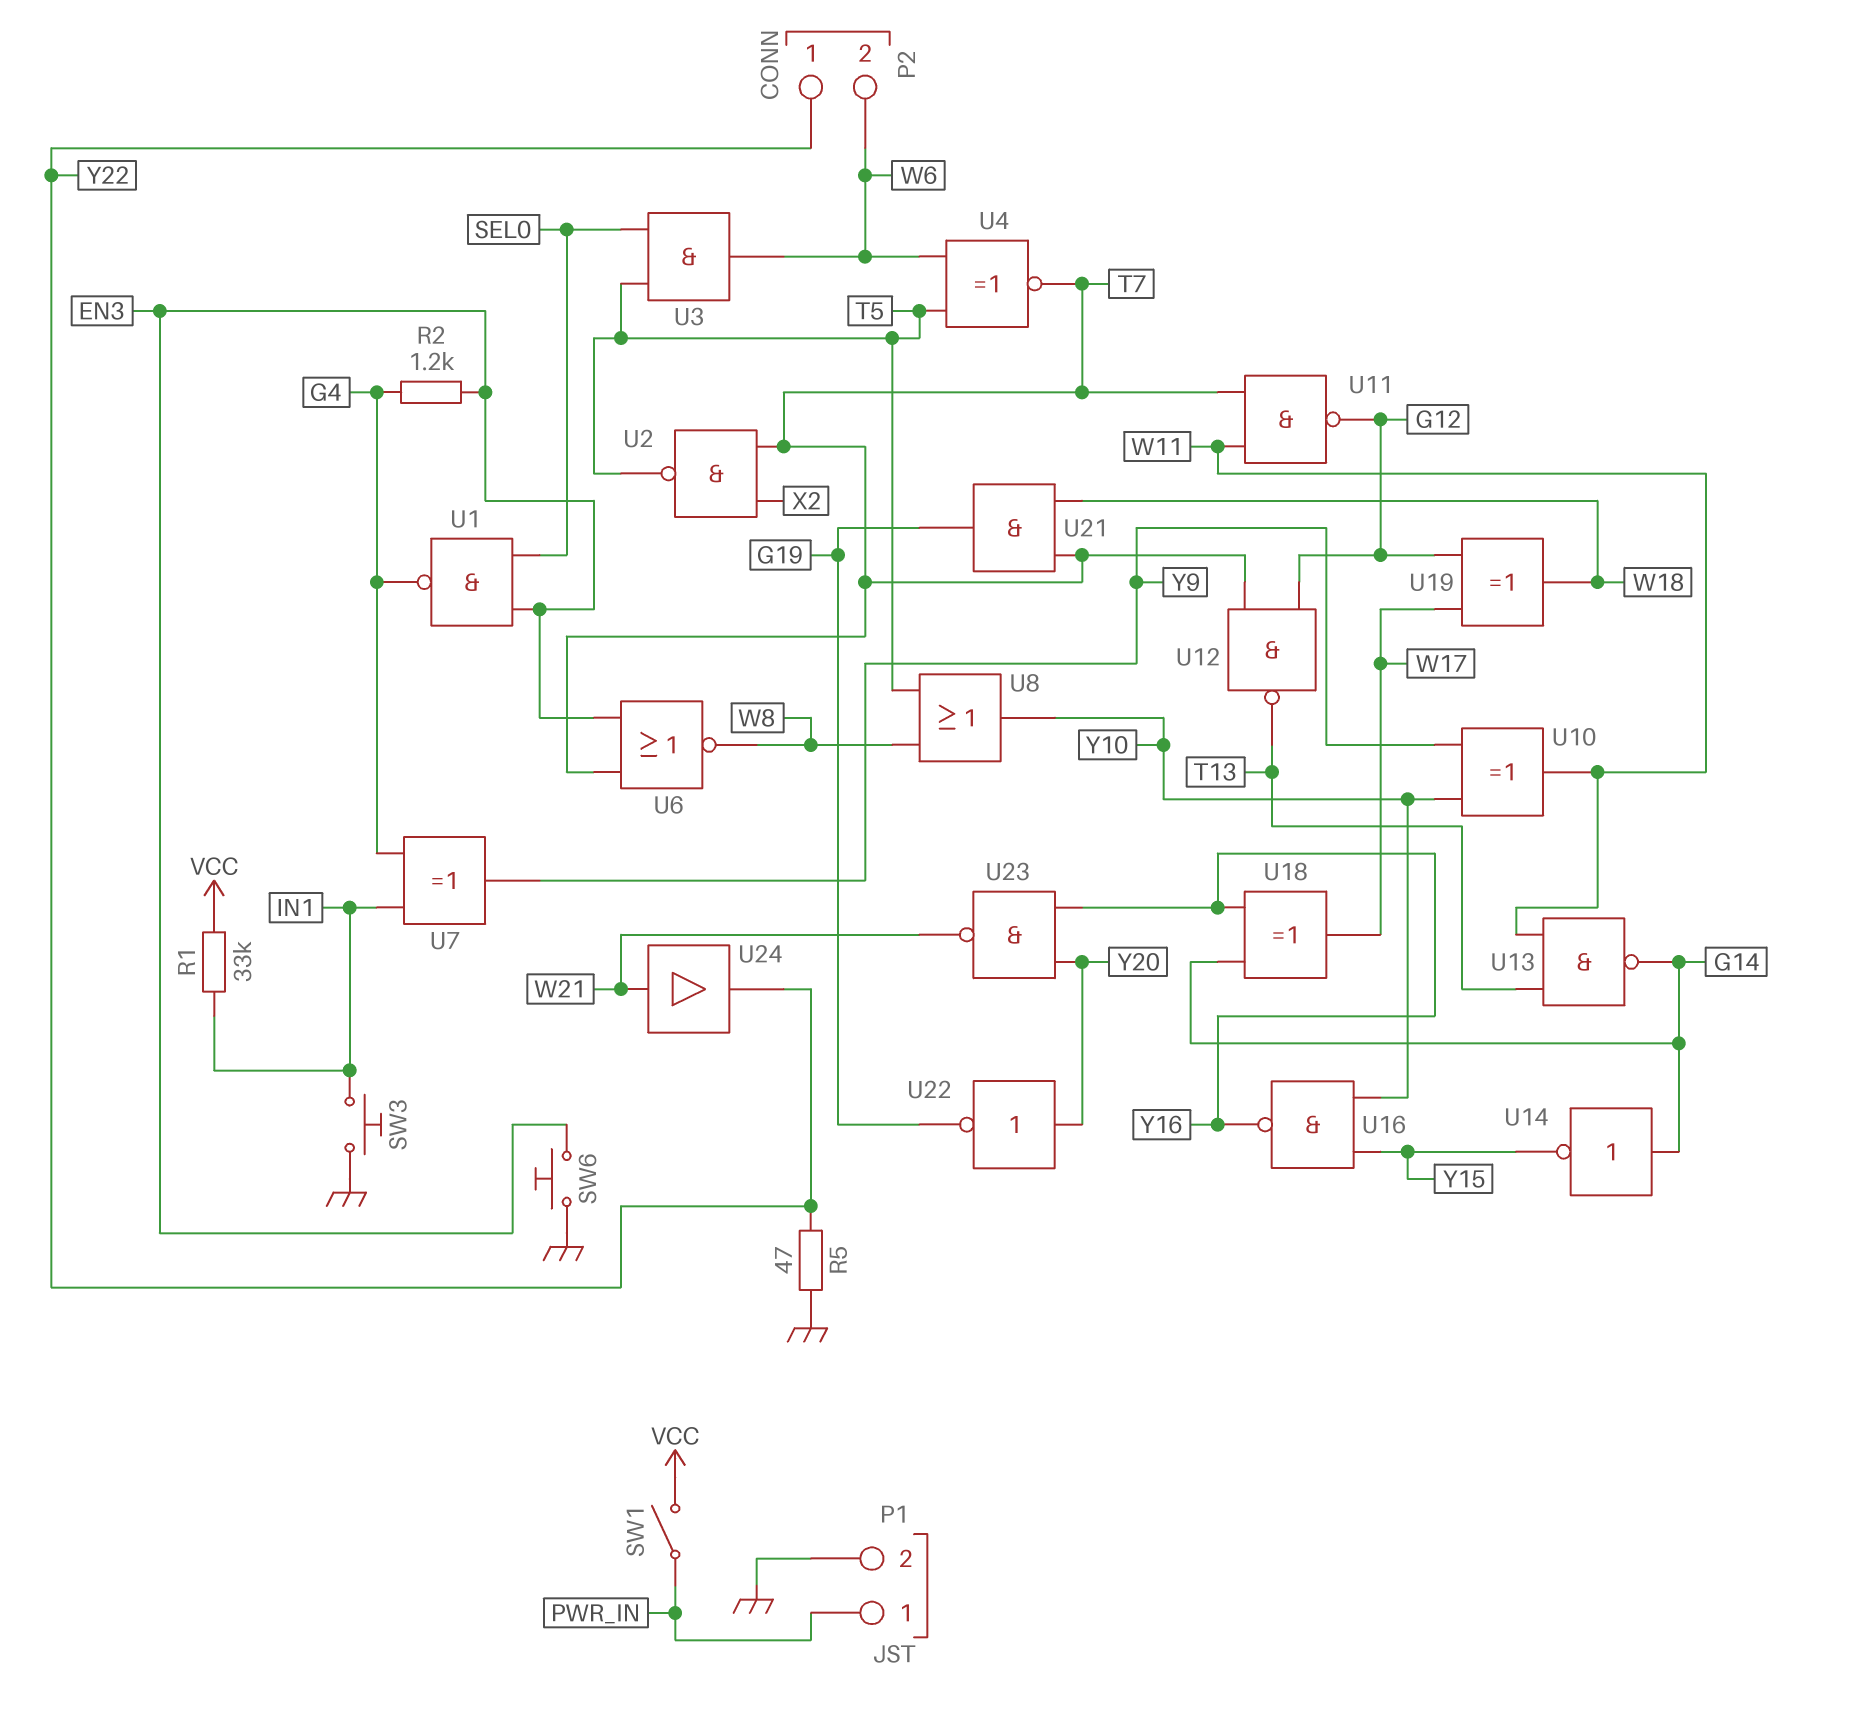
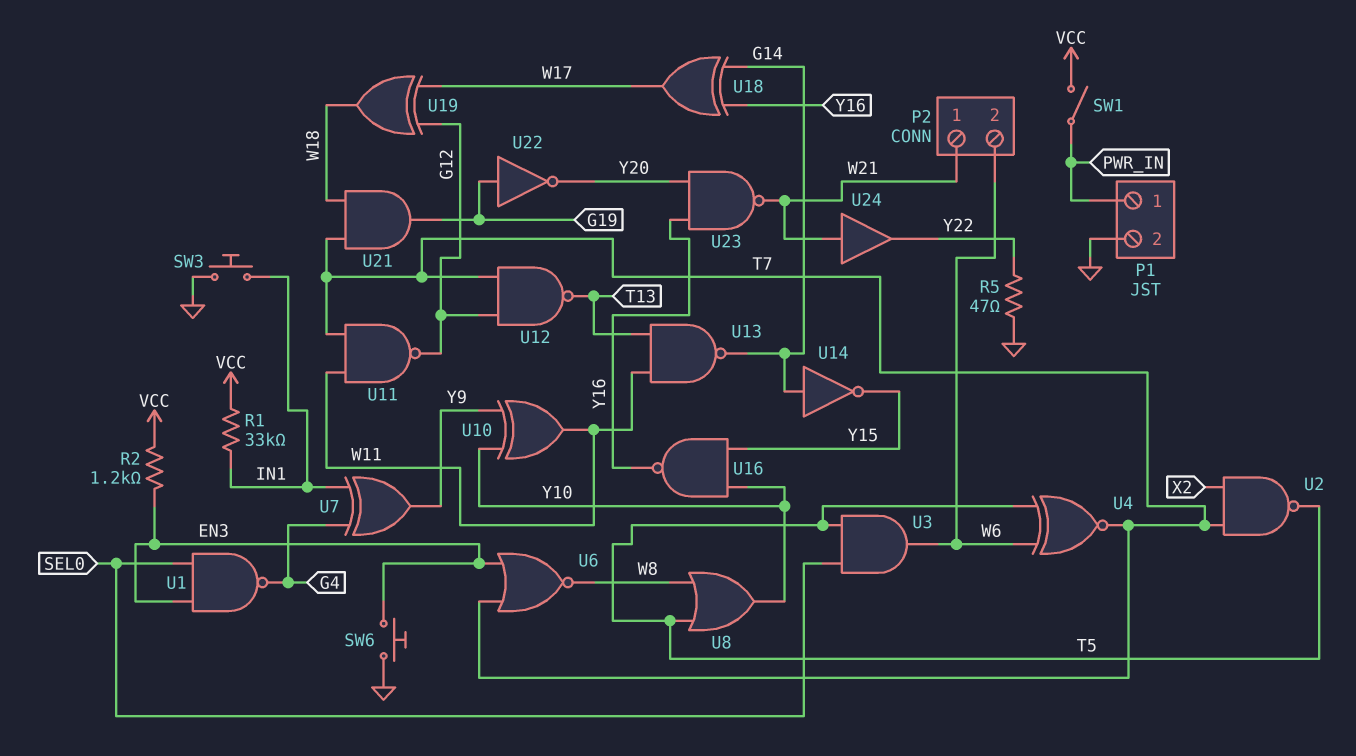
P2 pin 1: Y22 -> W21
R2: 1.2k (EN3, G4) -> 1.2k (EN3, VCC)
U22: NOT (in Y20, out G19) -> NOT (in G19, out Y20)

